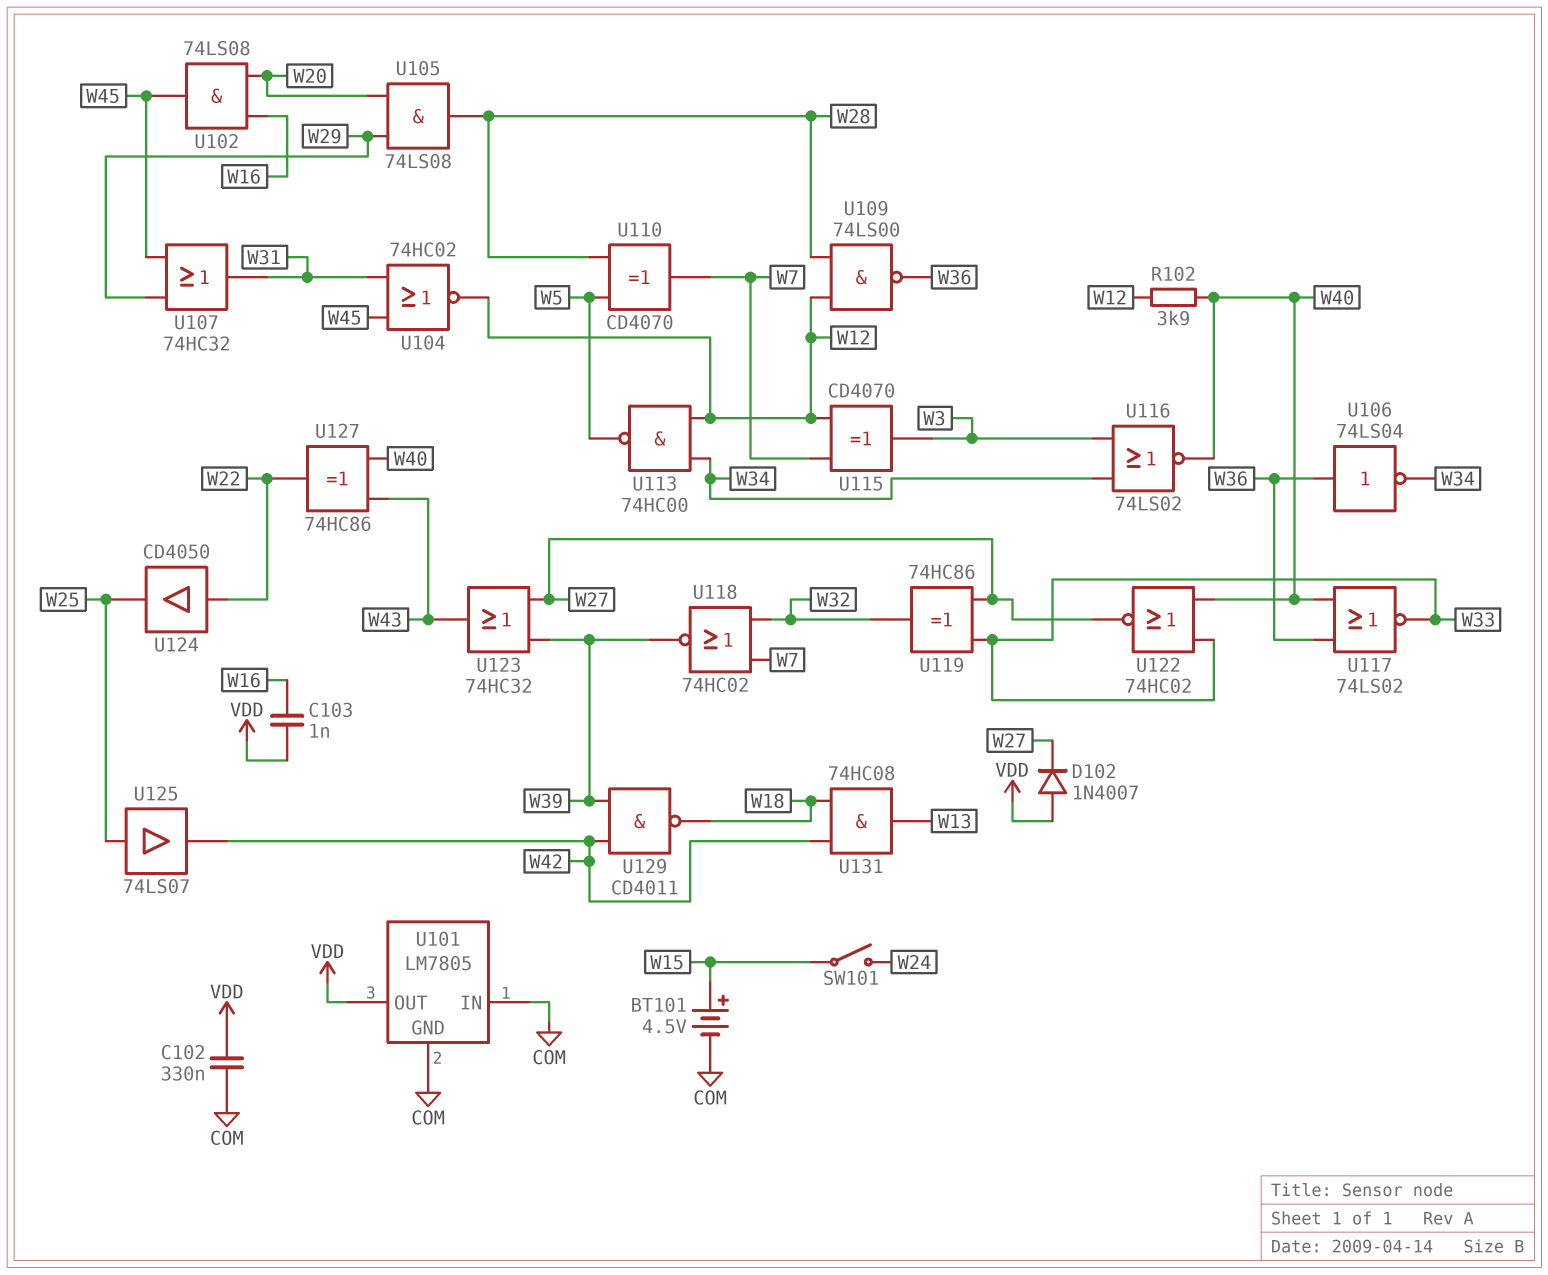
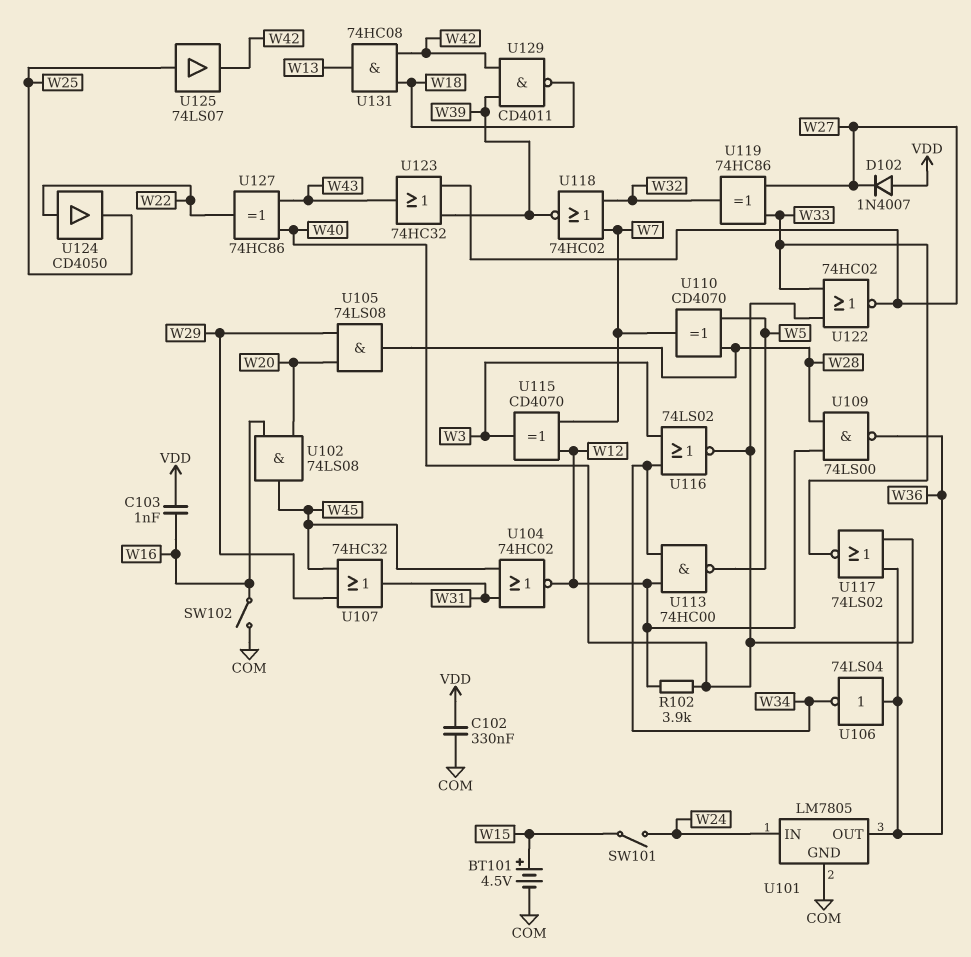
SW102: none -> switch (COM, W16)
U101 pin IN: COM -> W24
U101 pin OUT: VDD -> W36

